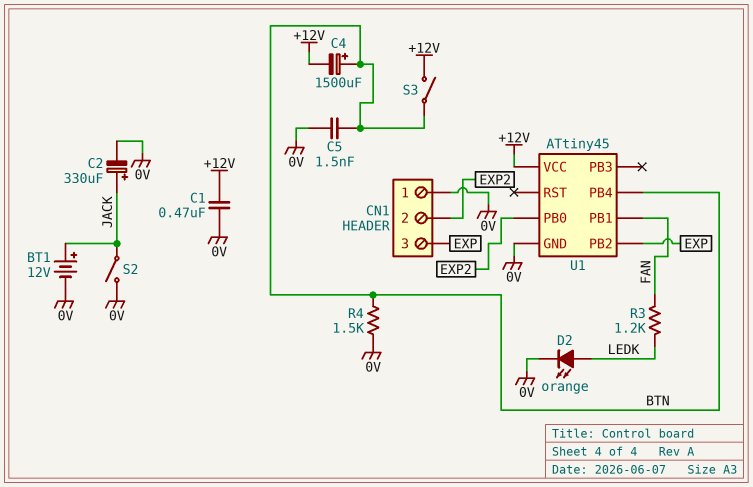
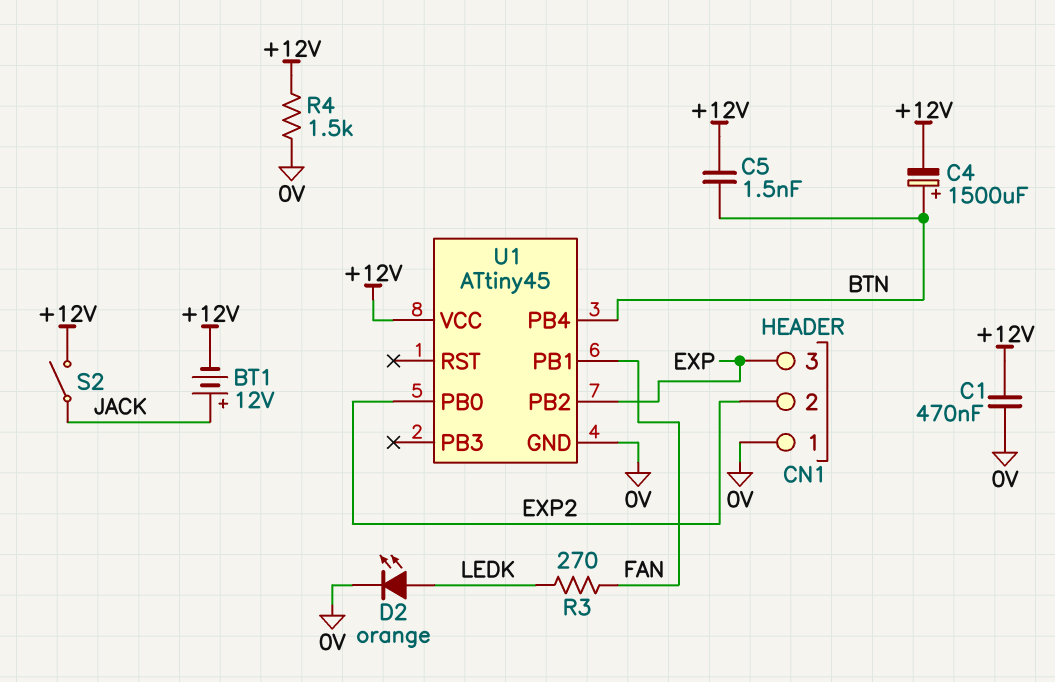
BT1: 12V (plus JACK, minus 0V) -> 12V (plus JACK, minus +12V)
C2: 330uF (plus JACK, minus 0V) -> none
C5: 1.5nF (0V, BTN) -> 1.5nF (+12V, BTN)
R3: 1.2k (FAN, LEDK) -> 270 (FAN, LEDK)
R4: 1.5k (0V, BTN) -> 1.5k (+12V, 0V)
S2: switch (0V, JACK) -> switch (+12V, JACK)
S3: switch (+12V, BTN) -> none

